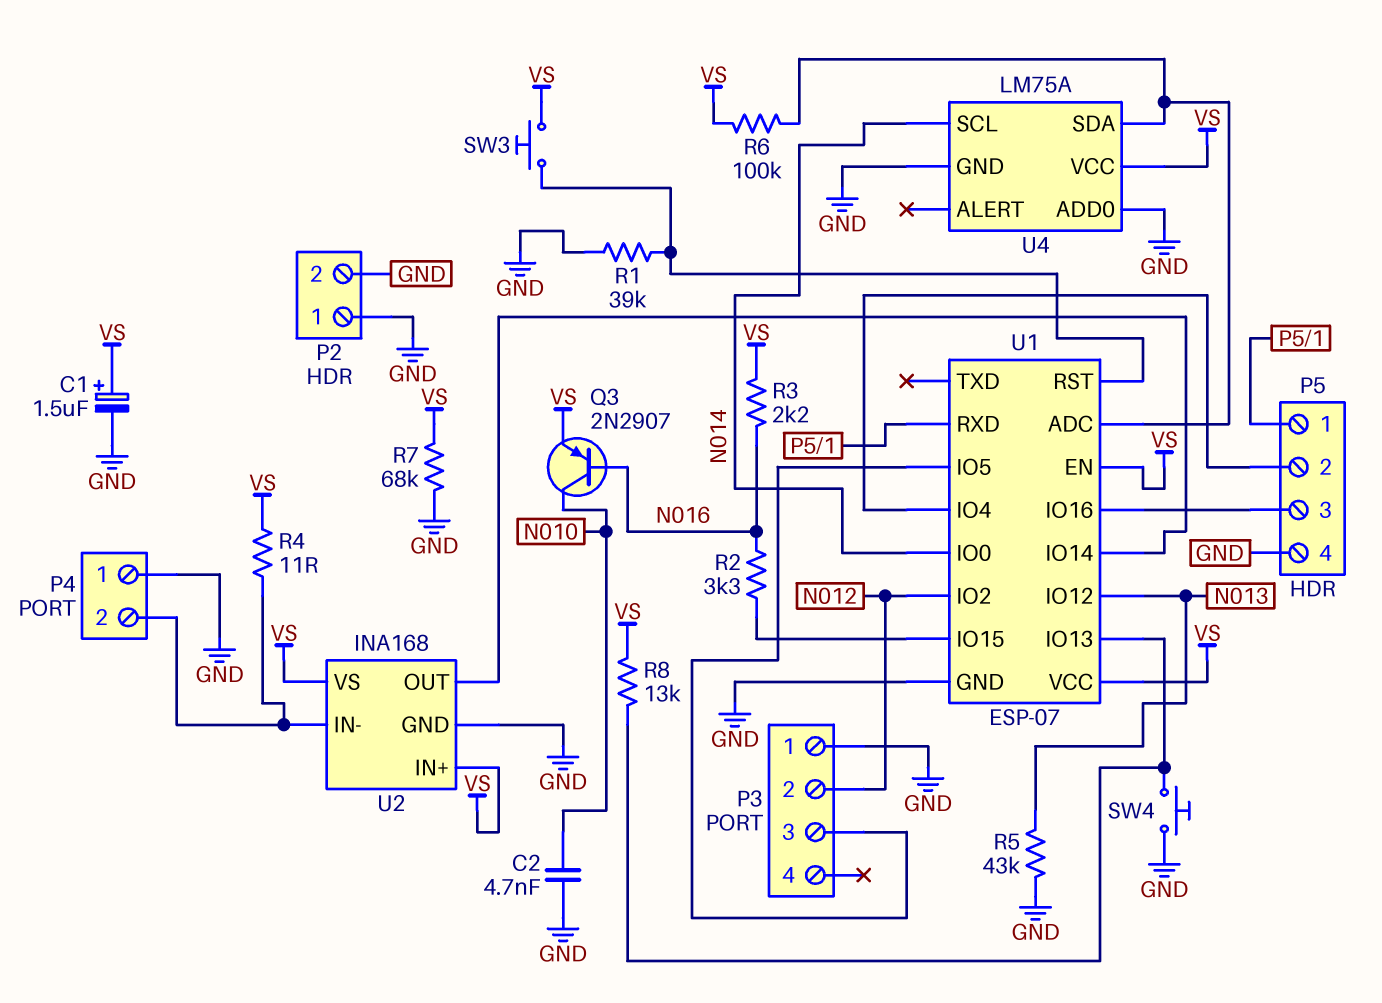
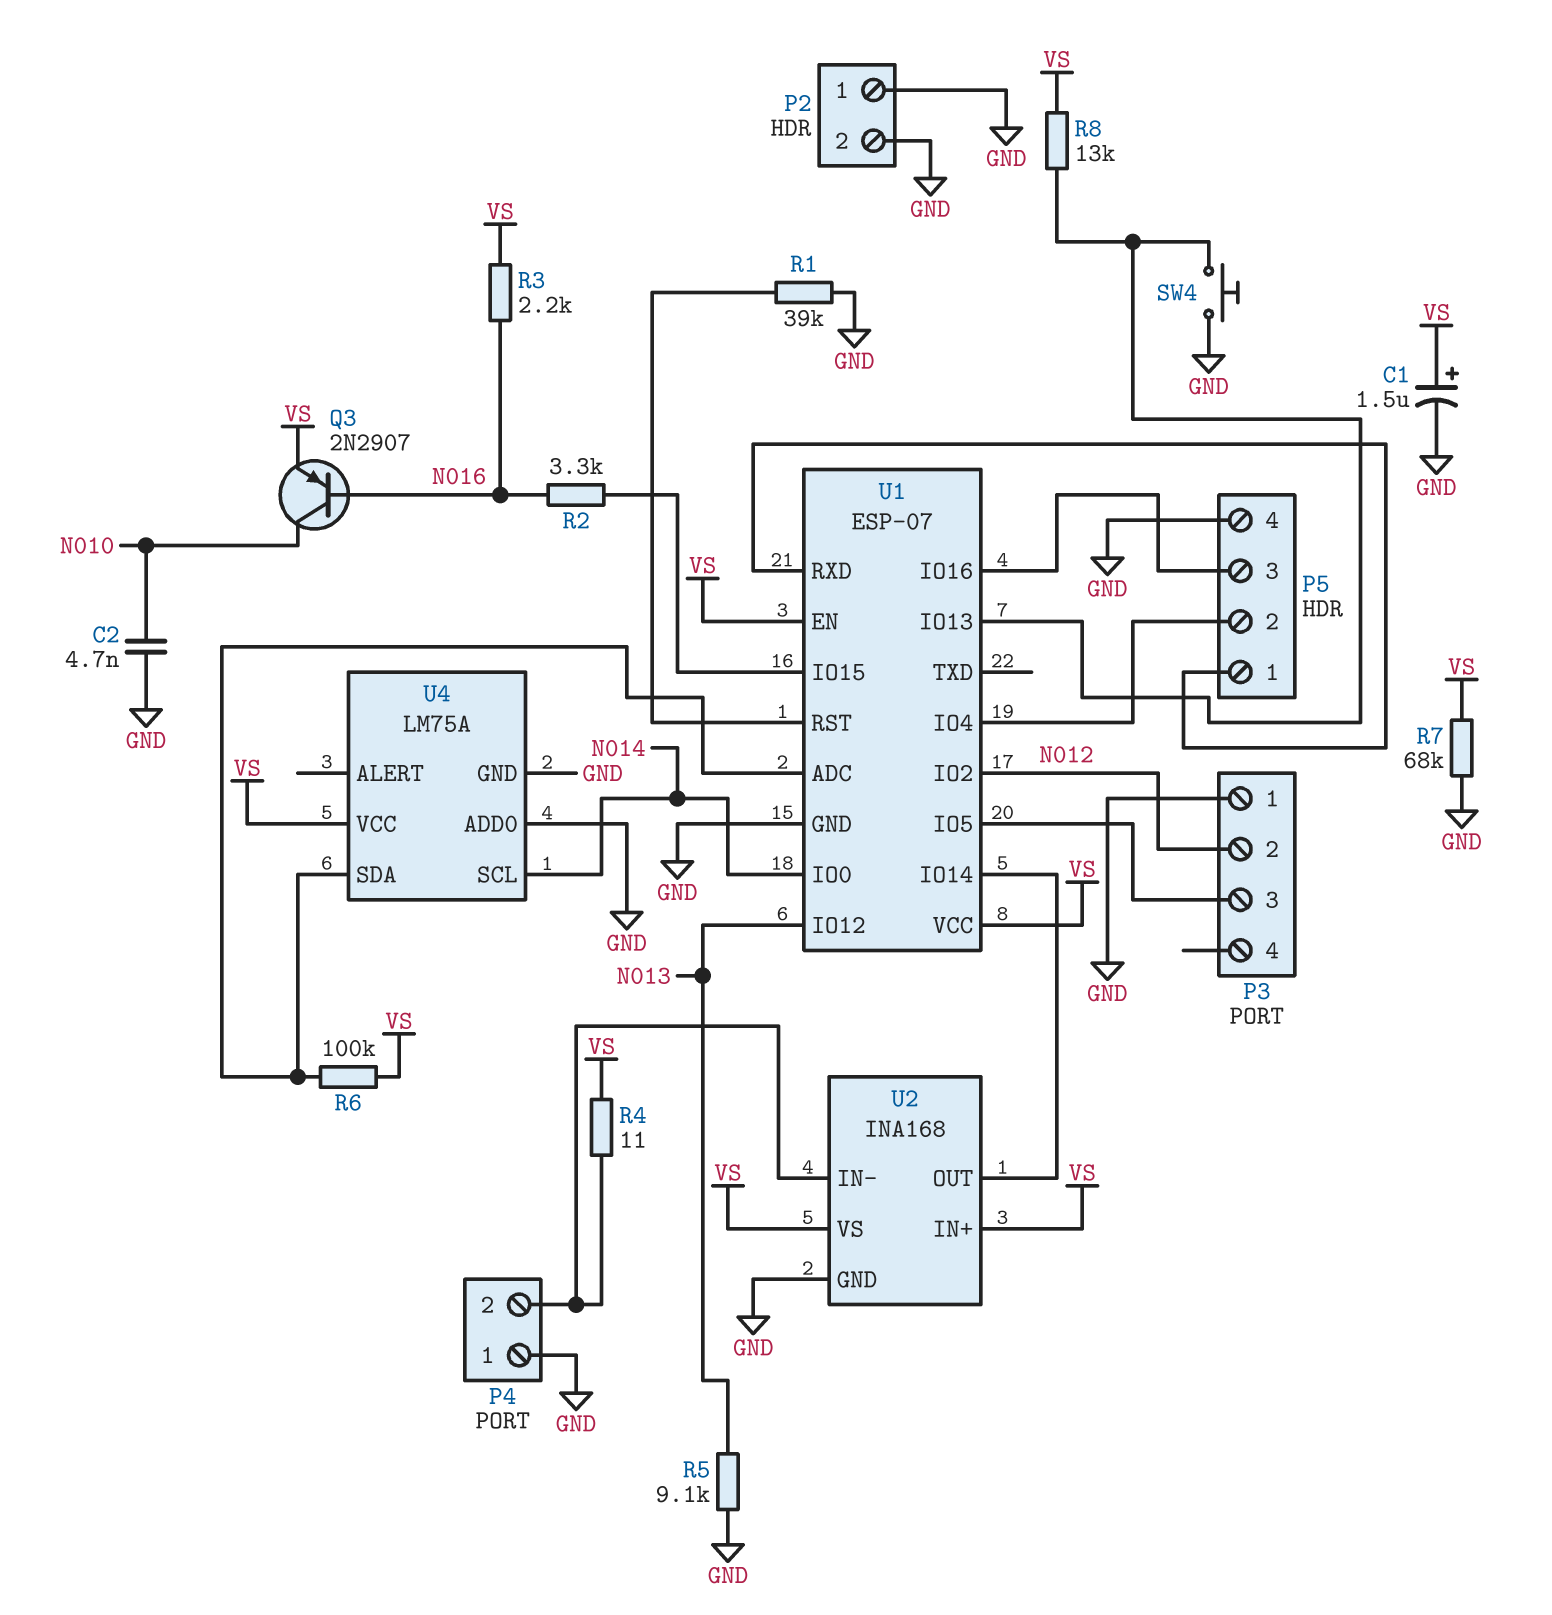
R5: 43k (GND, N013) -> 9.1k (GND, N013)
SW3: button (U1/RST, VS) -> none

